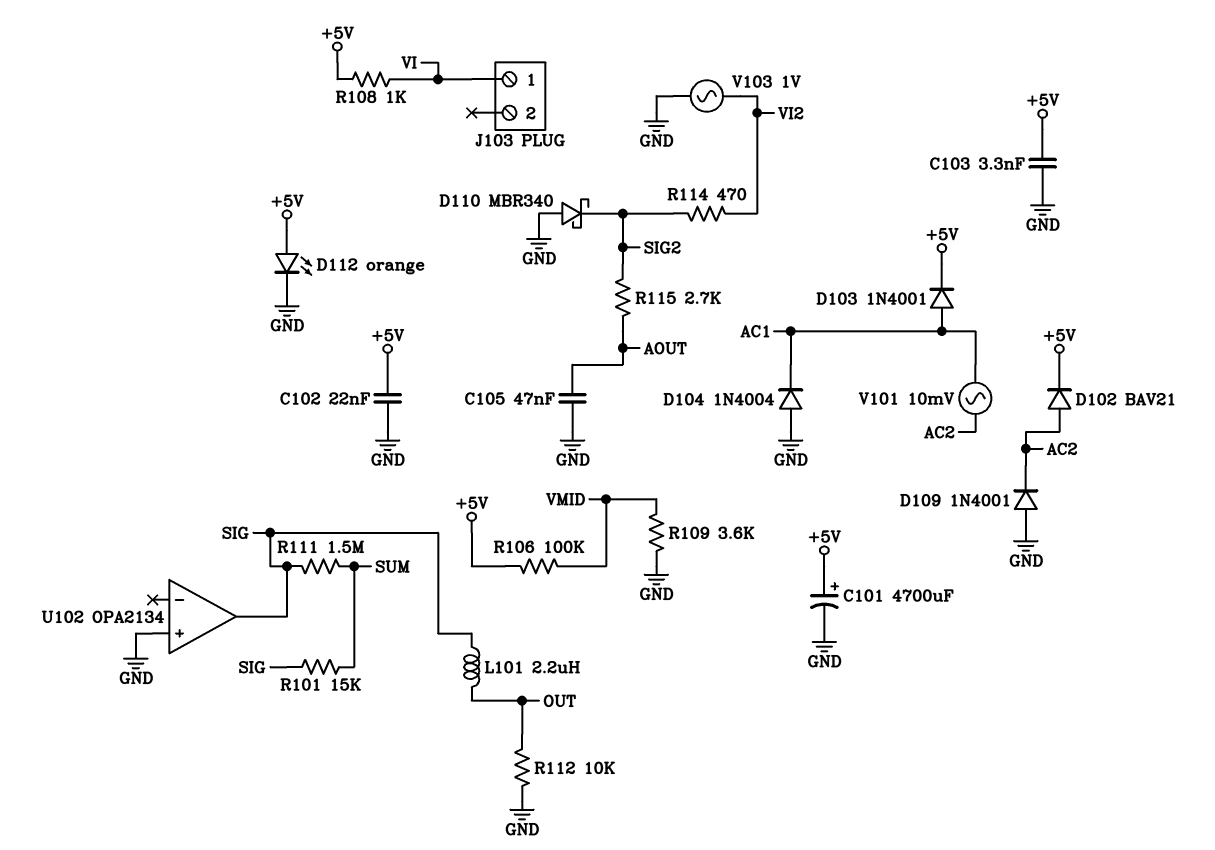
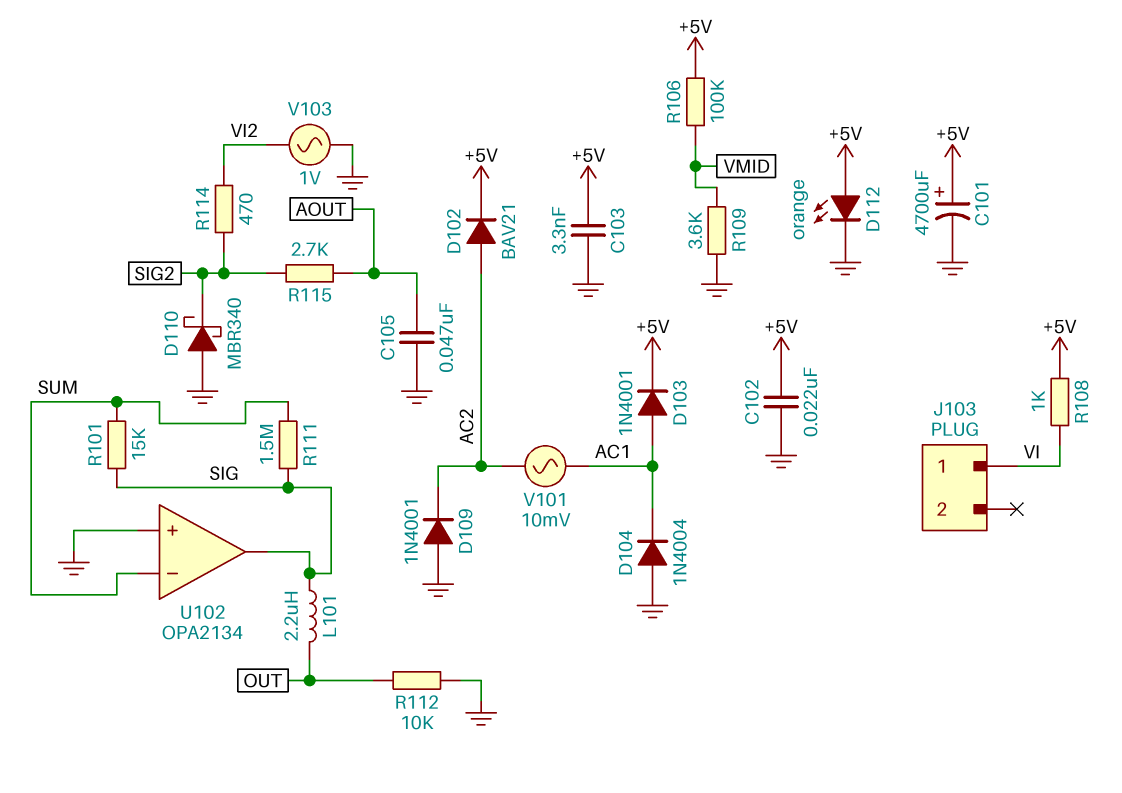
U102 pin in-: none -> SUM

